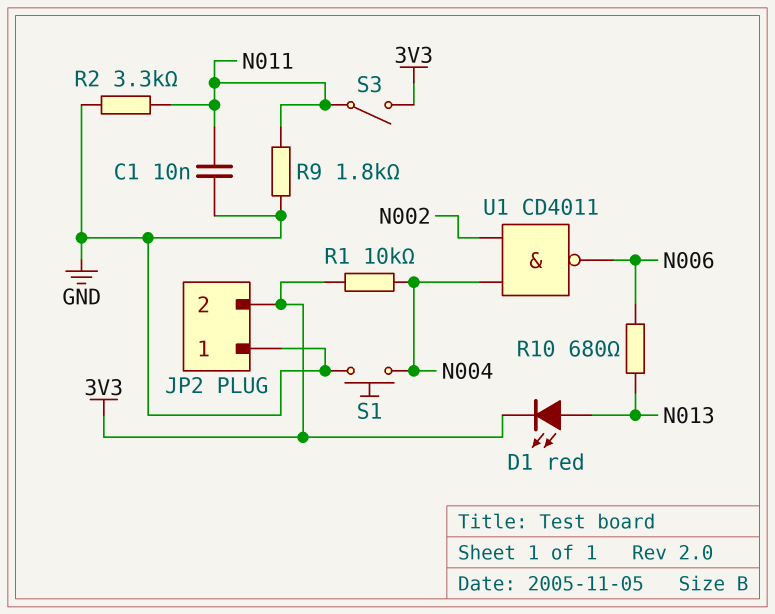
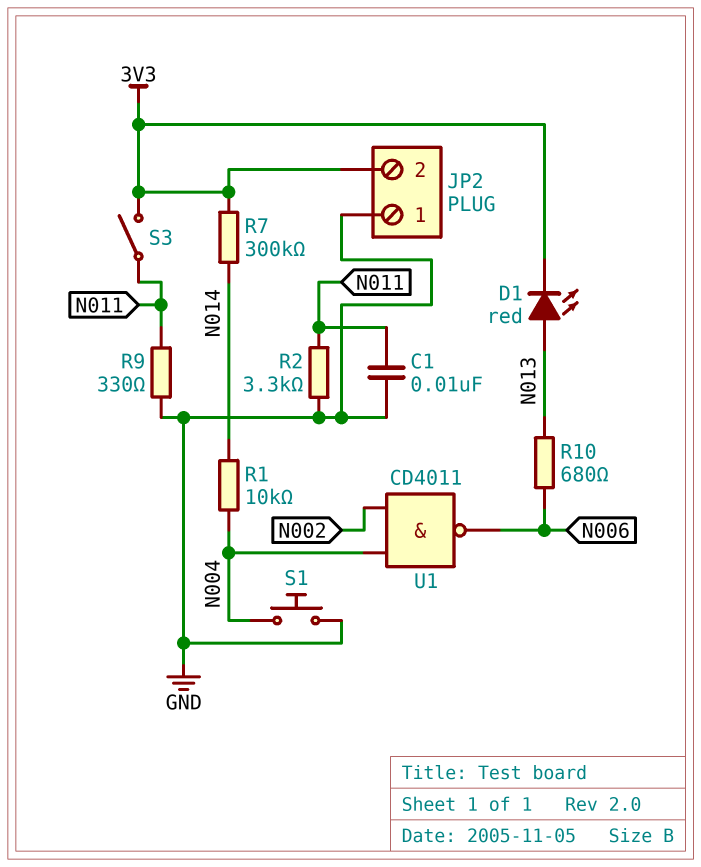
R1: 10k (3V3, N004) -> 10k (N004, N014)
R7: none -> 300k (3V3, N014)
R9: 1.8k (GND, N011) -> 330 (GND, N011)

